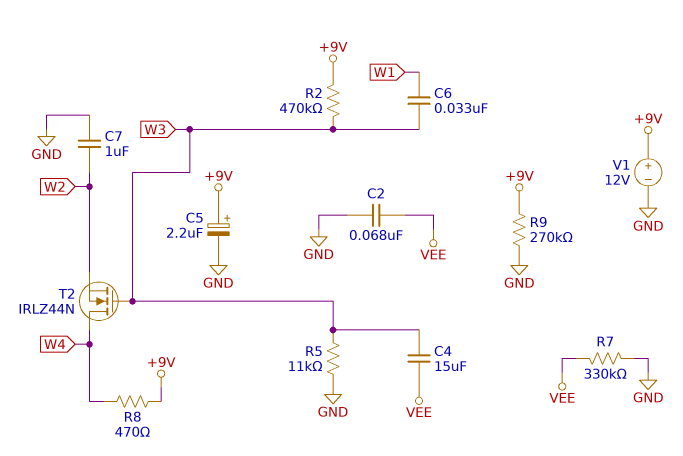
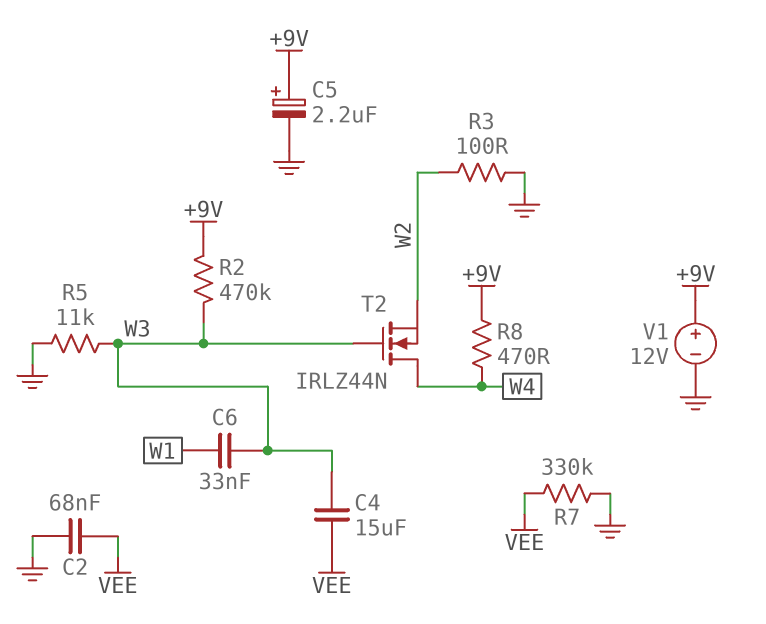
C7: 1uF (GND, W2) -> none
R3: none -> 100 (GND, W2)
R9: 270k (+9V, GND) -> none

